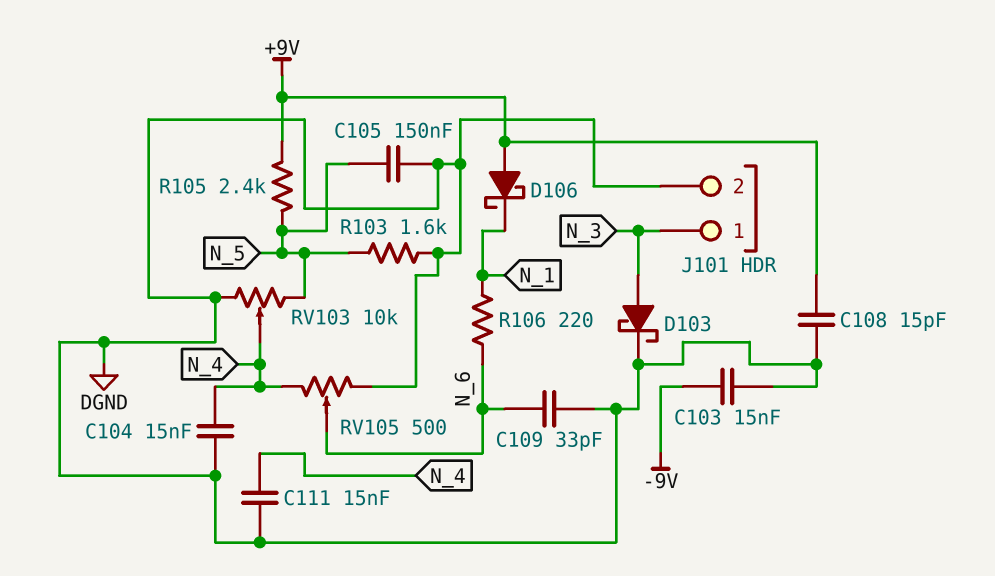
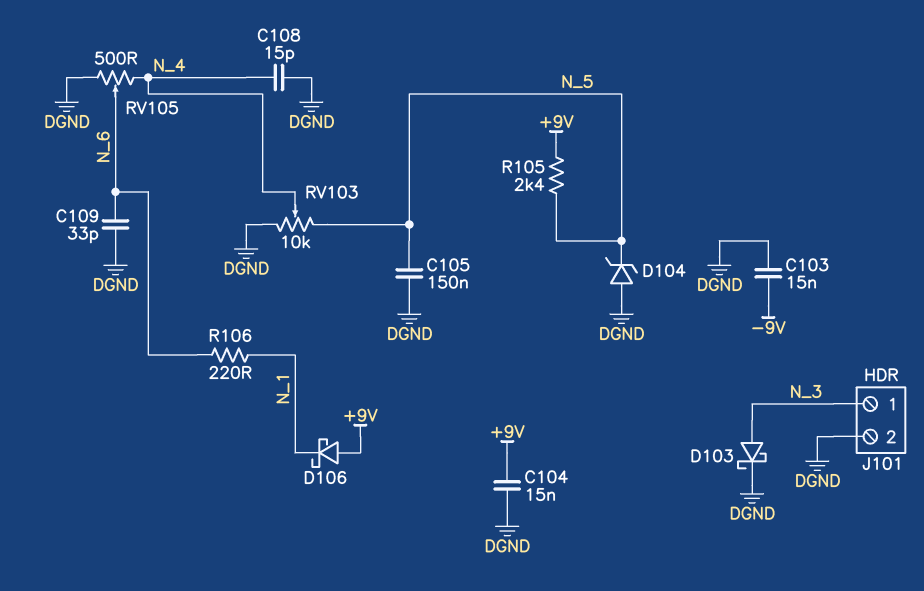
C104: 15nF (DGND, N_4) -> 15nF (+9V, DGND)
C108: 15pF (+9V, DGND) -> 15pF (DGND, N_4)
C111: 15nF (DGND, N_4) -> none
D104: none -> zener (A DGND, K N_5)
R103: 1.6k (DGND, N_5) -> none

